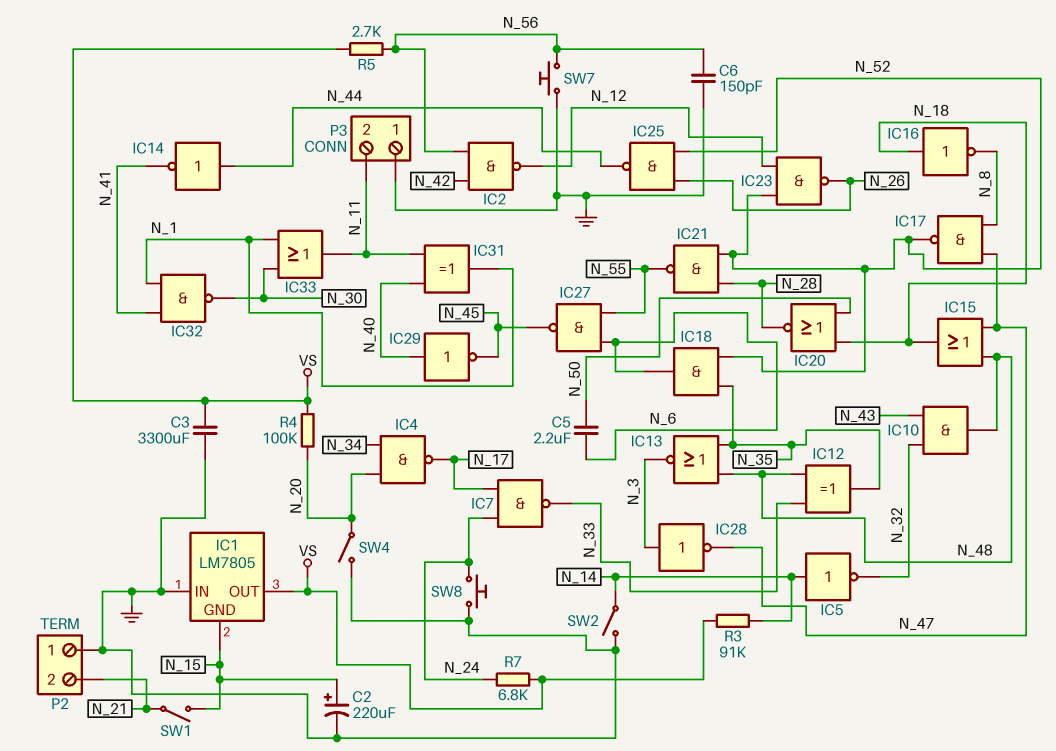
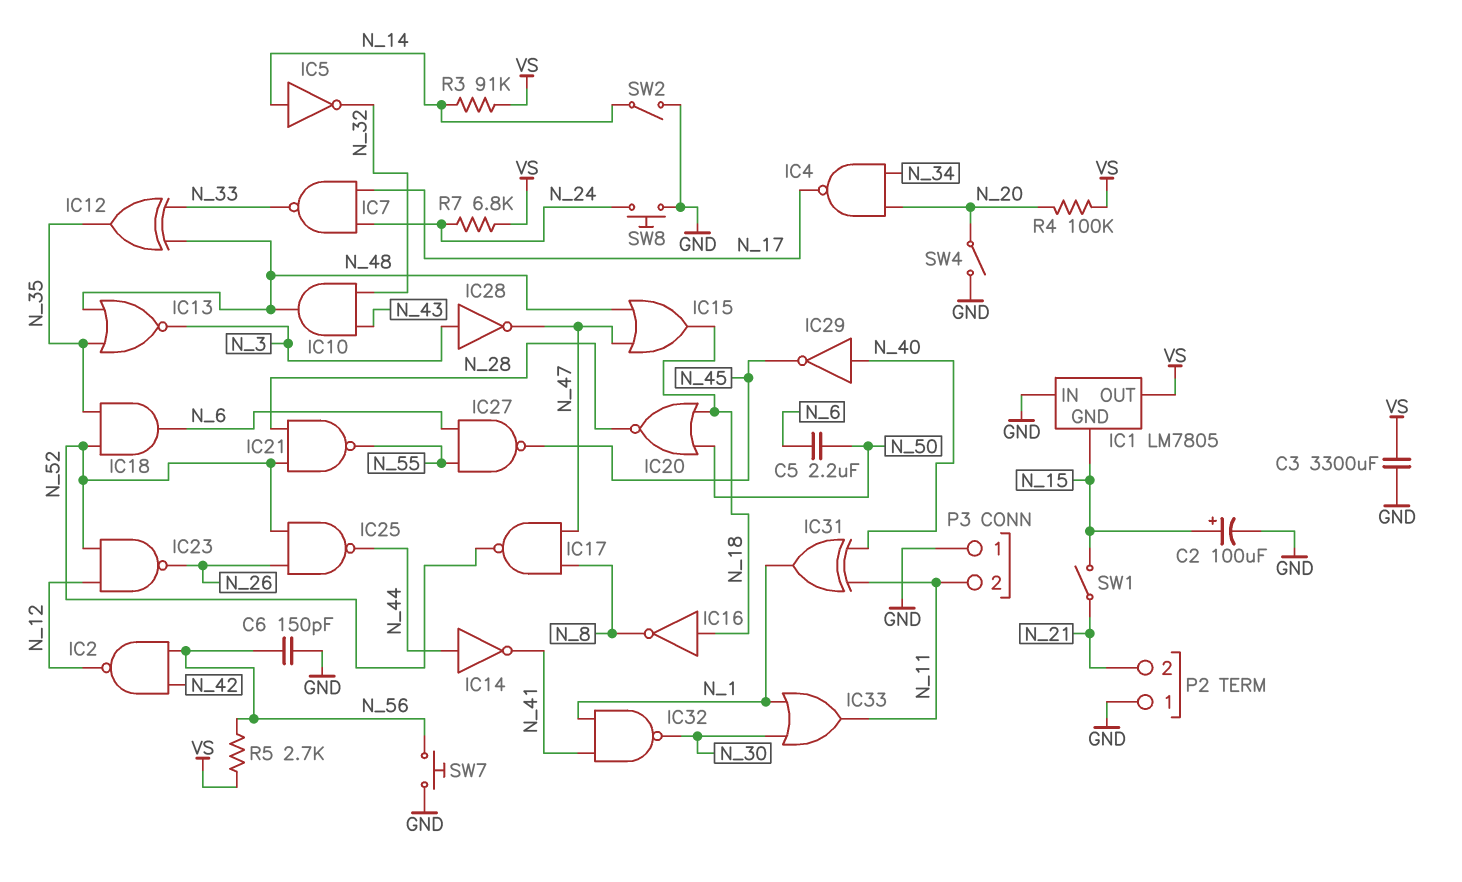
C2: 220uF (plus N_15, minus GND) -> 100uF (plus N_15, minus GND)

